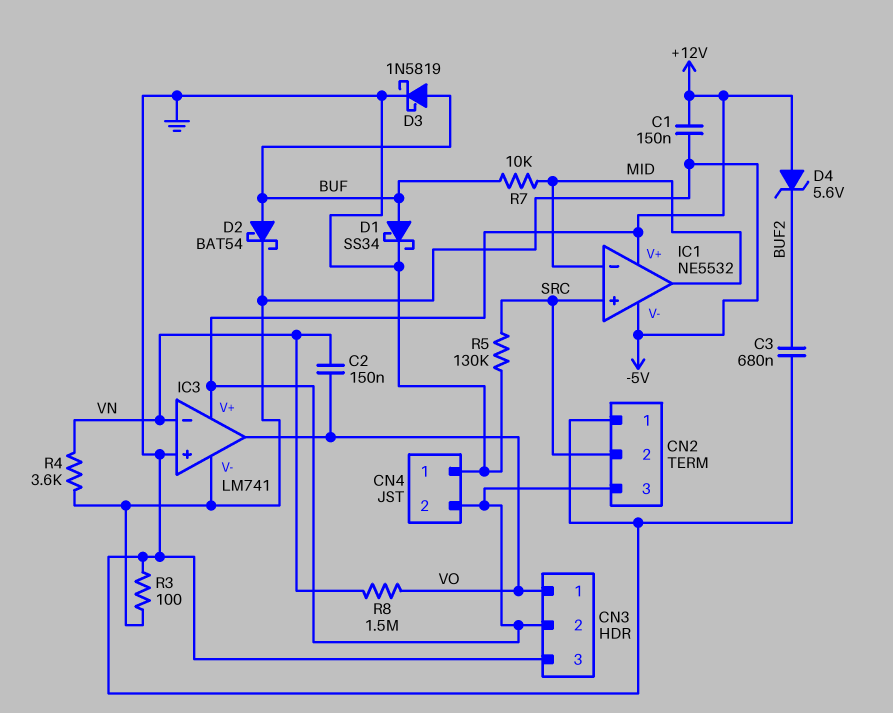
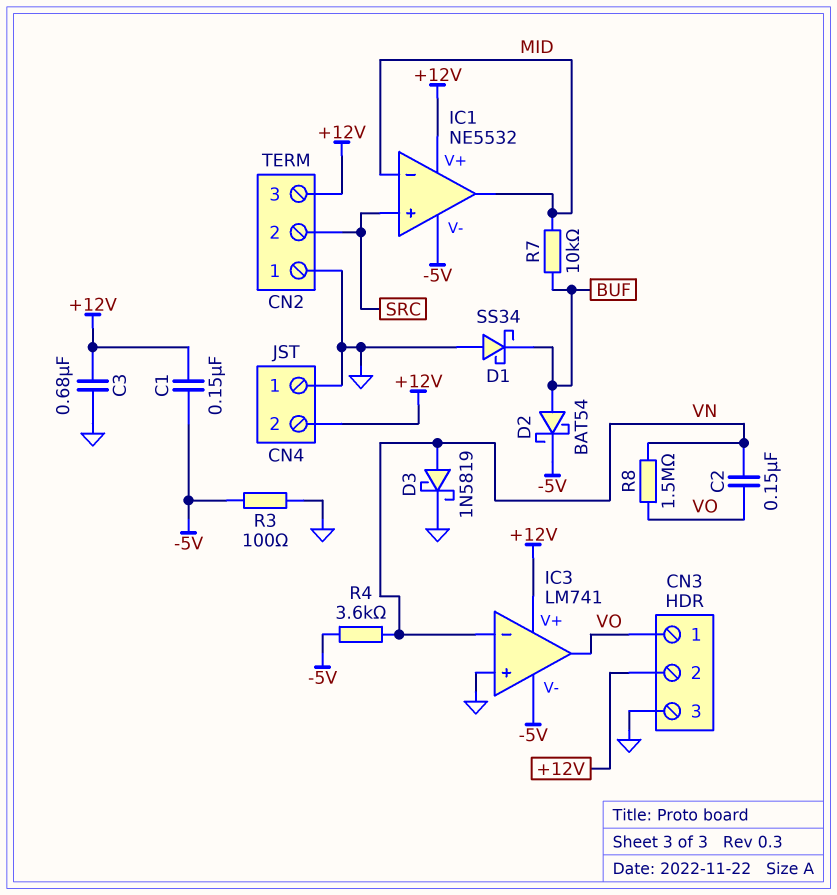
C3: 680nF (BUF2, GND) -> 680nF (+12V, GND)
D1: schottky SS34 (A BUF, K GND) -> schottky SS34 (A GND, K BUF)
D3: schottky 1N5819 (A BUF, K GND) -> schottky 1N5819 (A VN, K GND)
D4: zener 5.6V (A +12V, K BUF2) -> none
R5: 130k (GND, SRC) -> none

